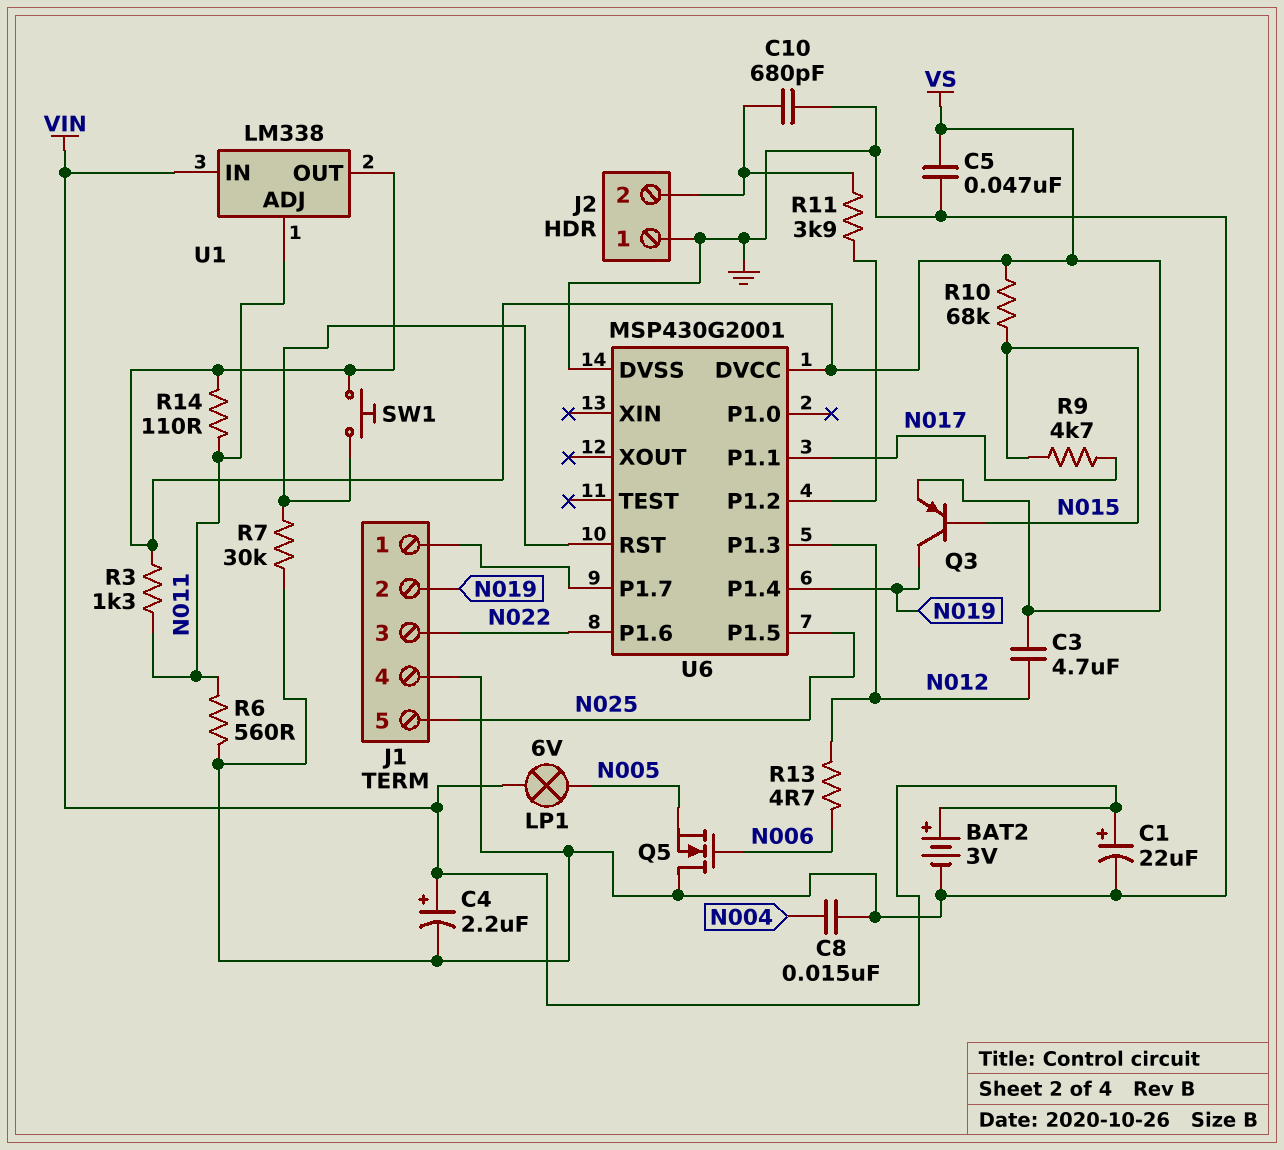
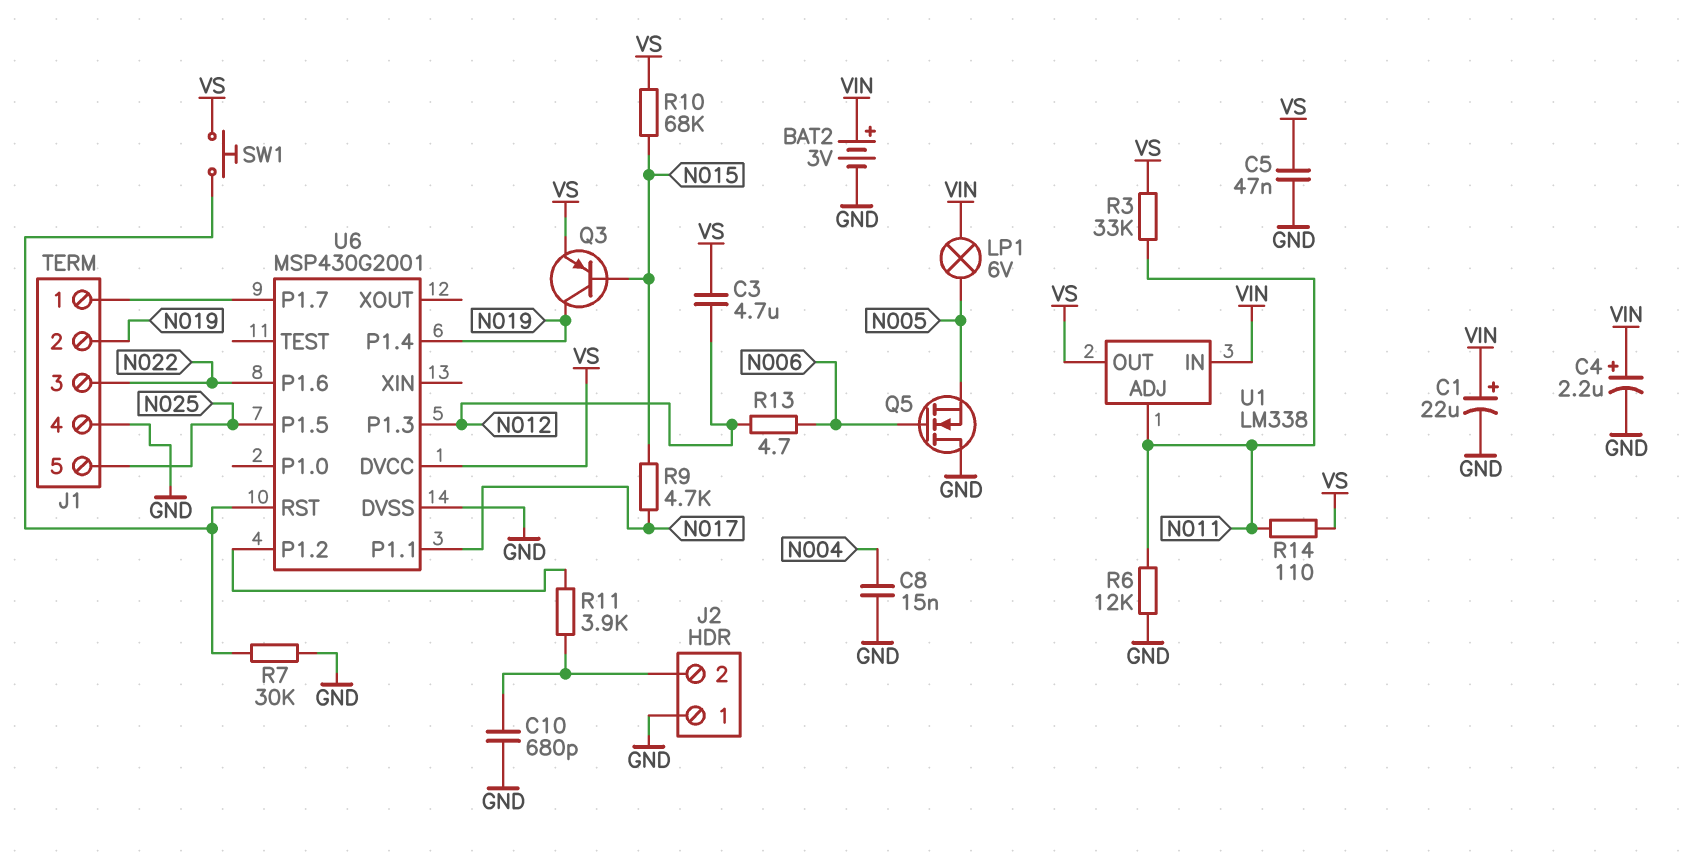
R3: 1.3k (N011, VS) -> 33k (N011, VS)
R6: 560 (GND, N011) -> 12k (GND, N011)

